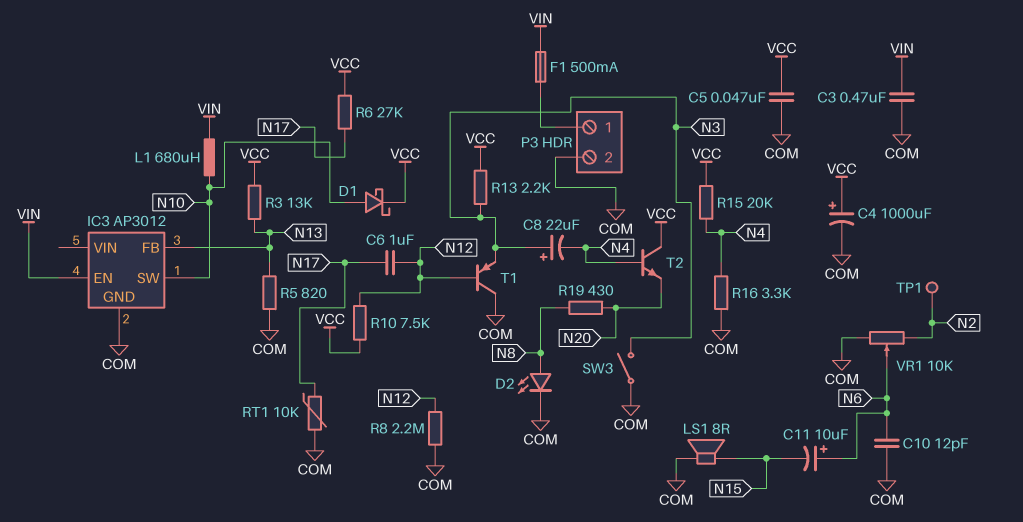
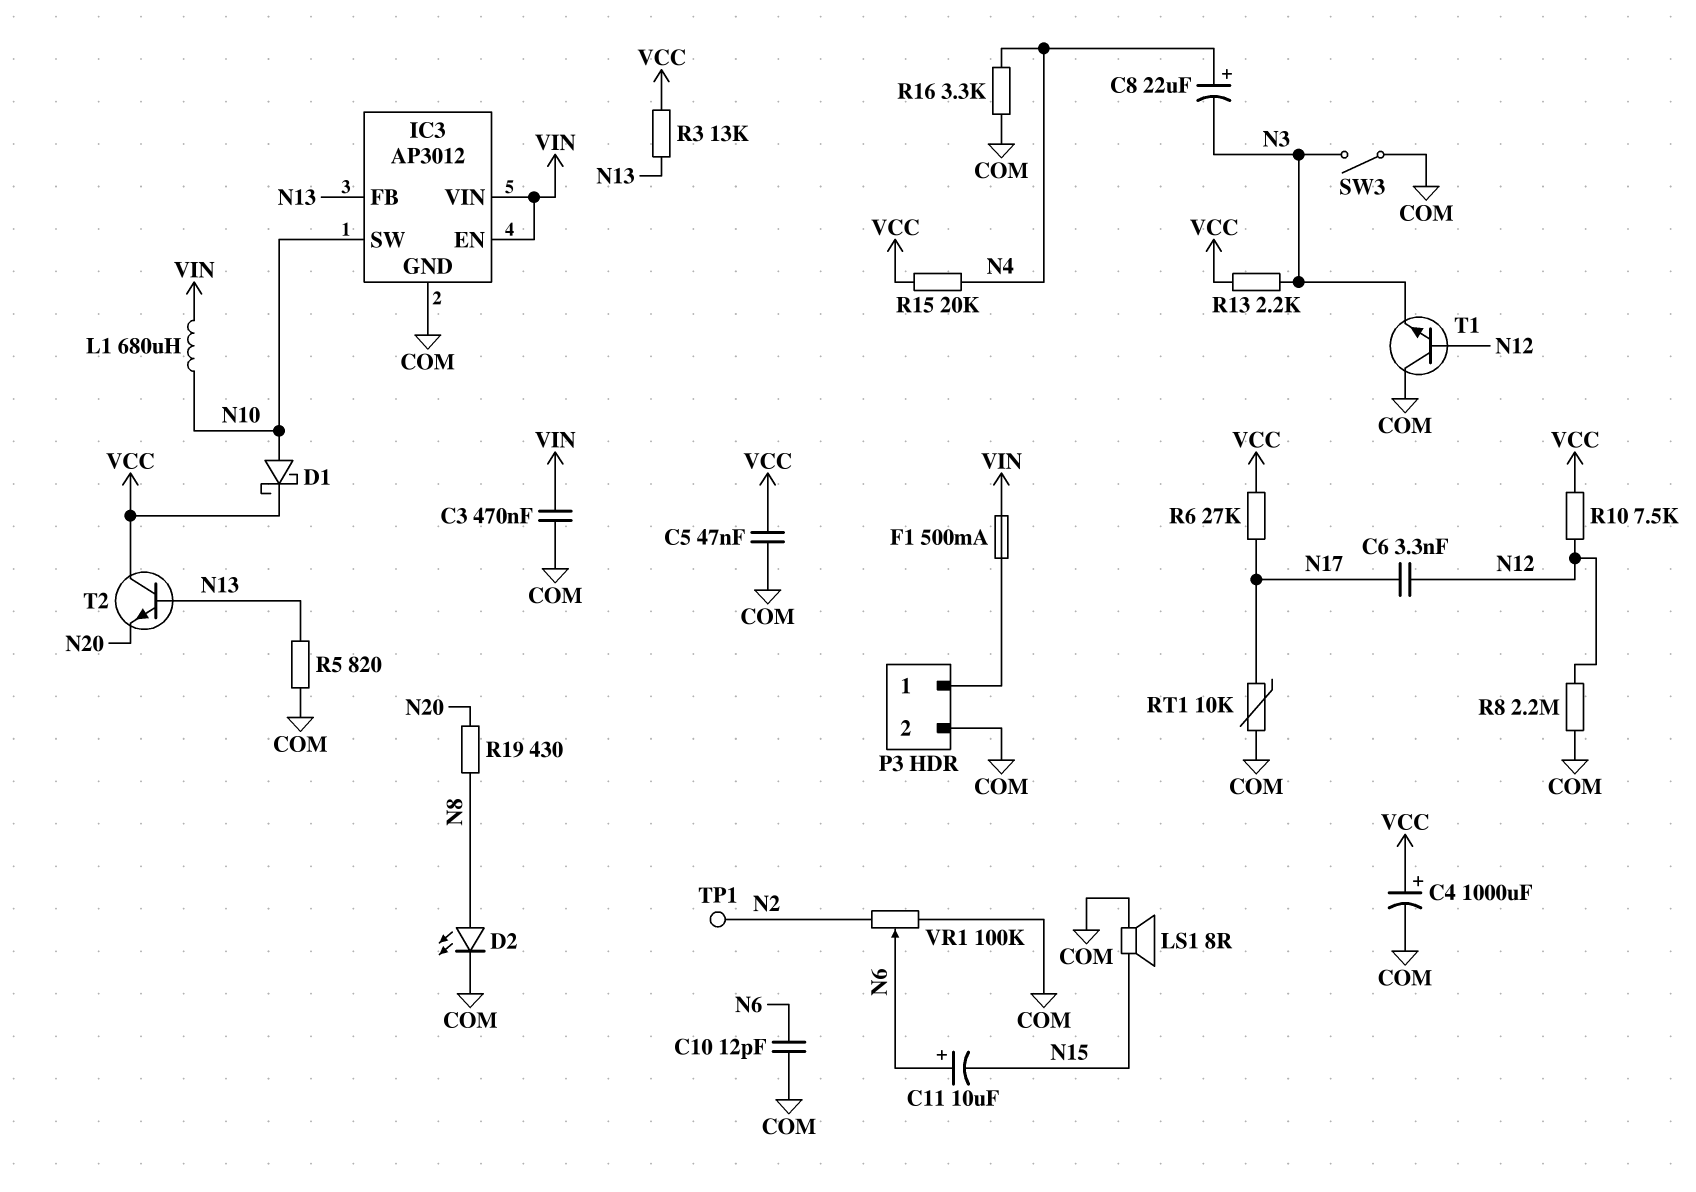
C6: 1uF (N12, N17) -> 3.3nF (N12, N17)
C8: 22uF (plus N3, minus N4) -> 22uF (plus N4, minus N3)
IC3 pin VIN: none -> VIN
T1: PNP (B N12, C COM, E N3) -> NPN (B N12, C COM, E N3)
T2: NPN (B N4, C VCC, E N20) -> NPN (B N13, C VCC, E N20)
VR1: 10k (COM, N2, wiper N6) -> 100k (COM, N2, wiper N6)

